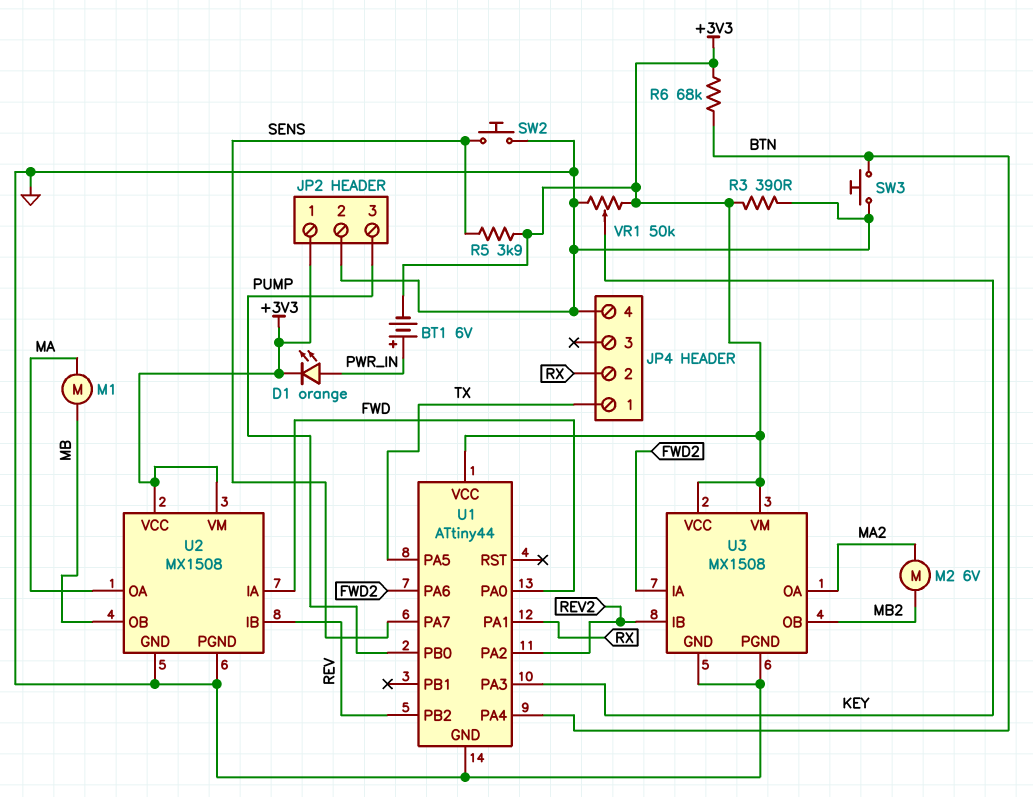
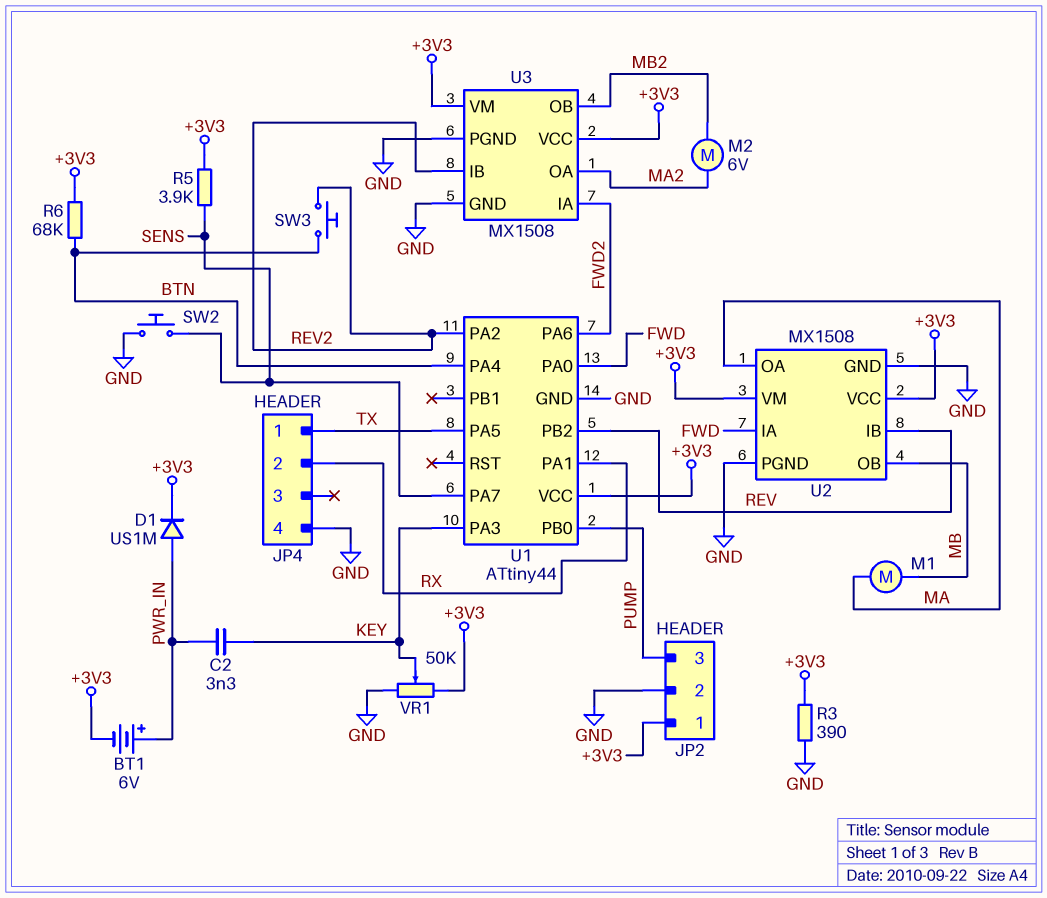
C2: none -> 3.3nF (KEY, PWR_IN)
D1: LED orange (A PWR_IN, K +3V3) -> diode US1M (A PWR_IN, K +3V3)
SW3: button (BTN, GND) -> button (BTN, REV2)

